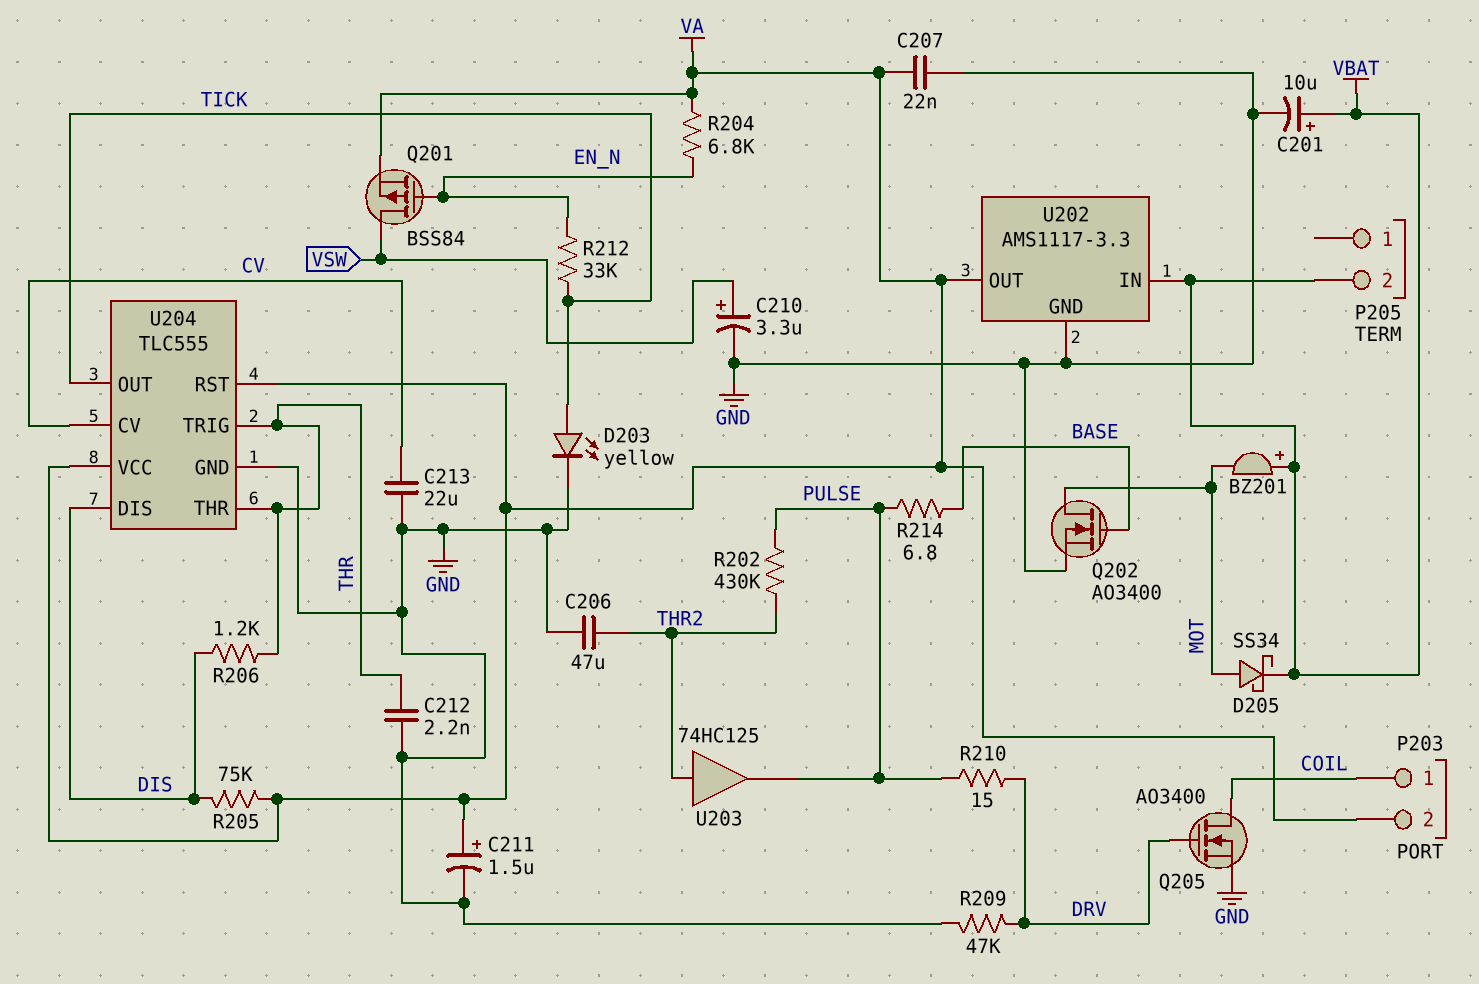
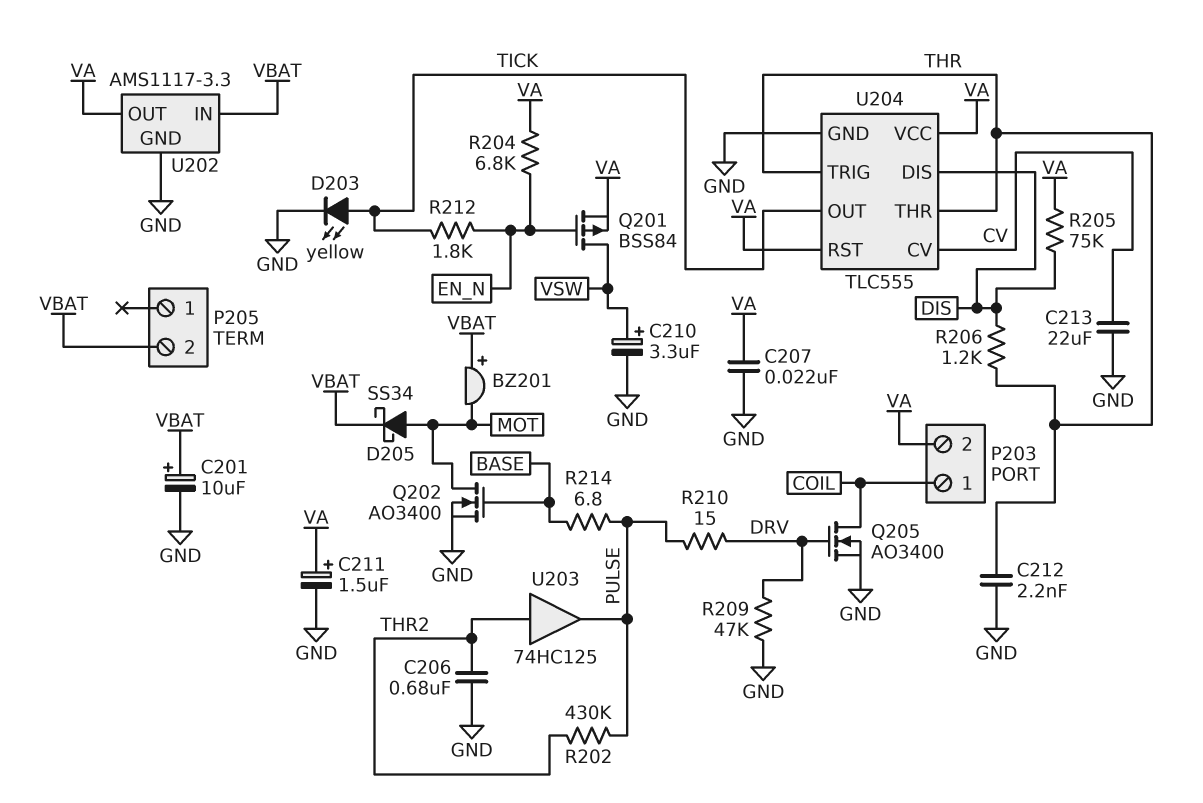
C206: 47uF (GND, THR2) -> 680nF (GND, THR2)
R212: 33k (EN_N, TICK) -> 1.8k (EN_N, TICK)

